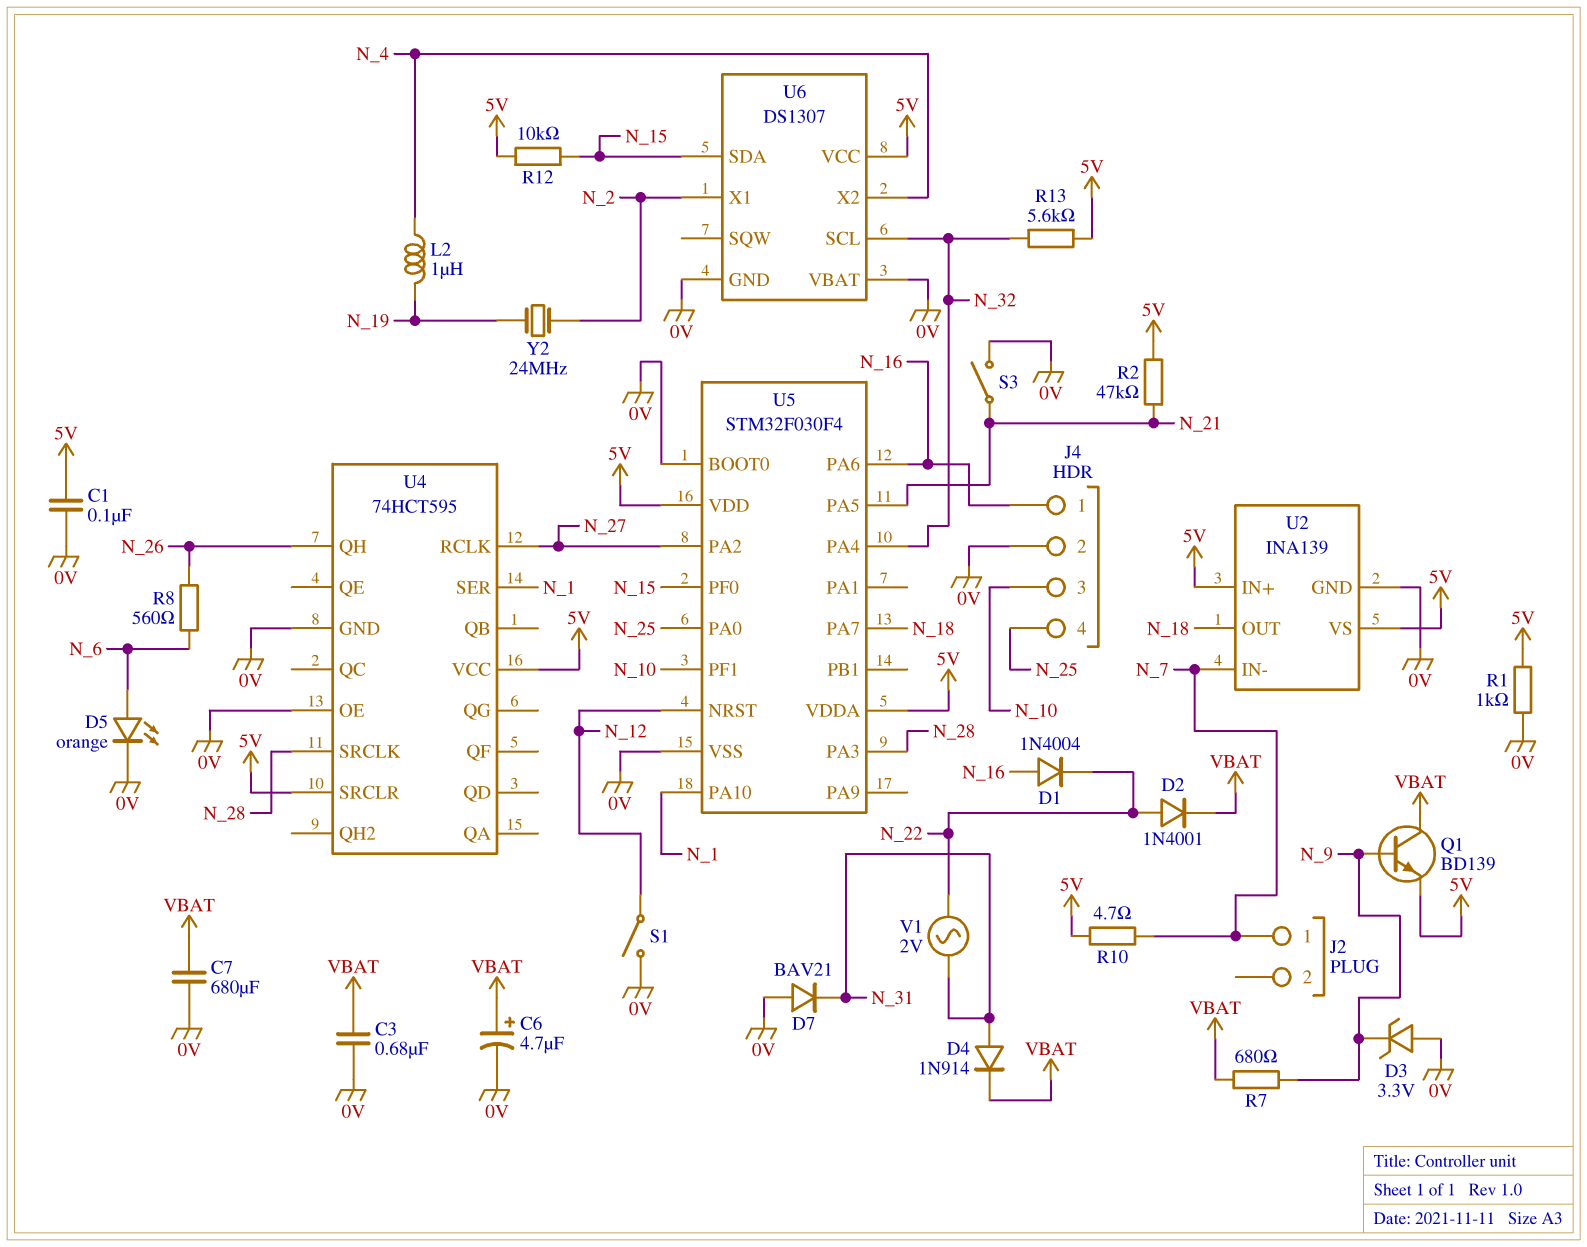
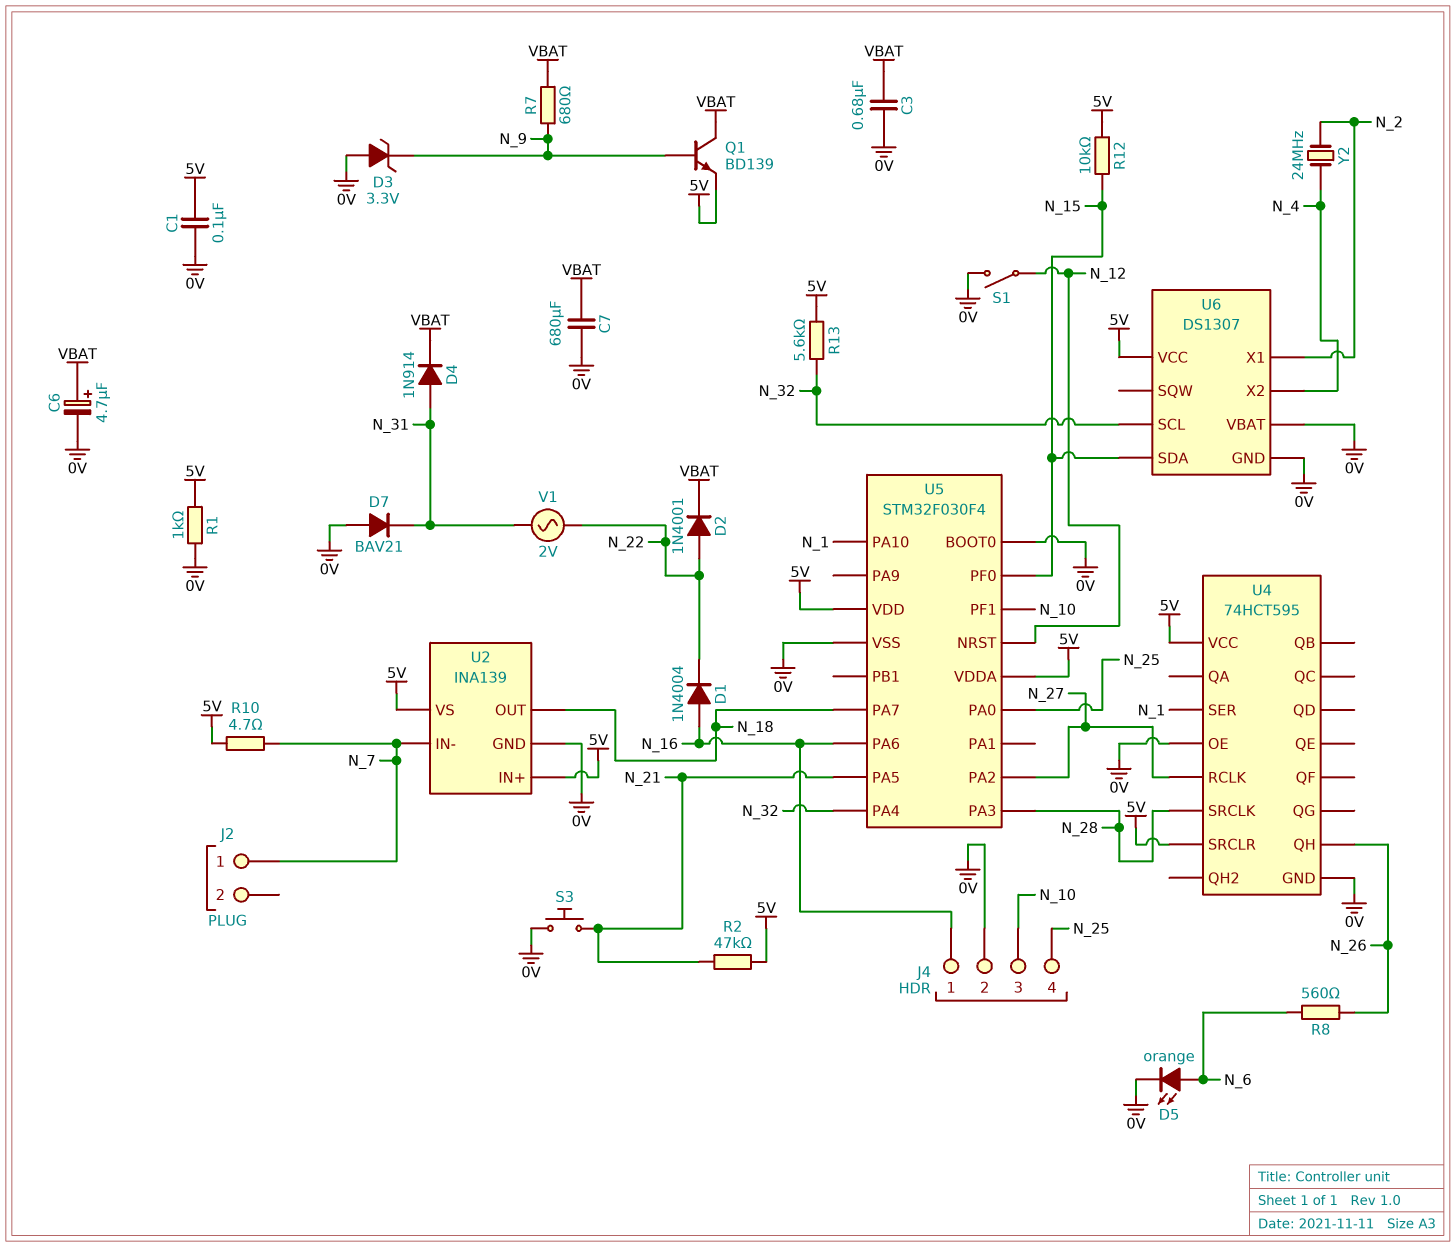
L2: 1uH (N_4, N_19) -> none
S3: switch (0V, N_21) -> button (0V, N_21)
Y2: 24MHz (N_2, N_19) -> 24MHz (N_2, N_4)

